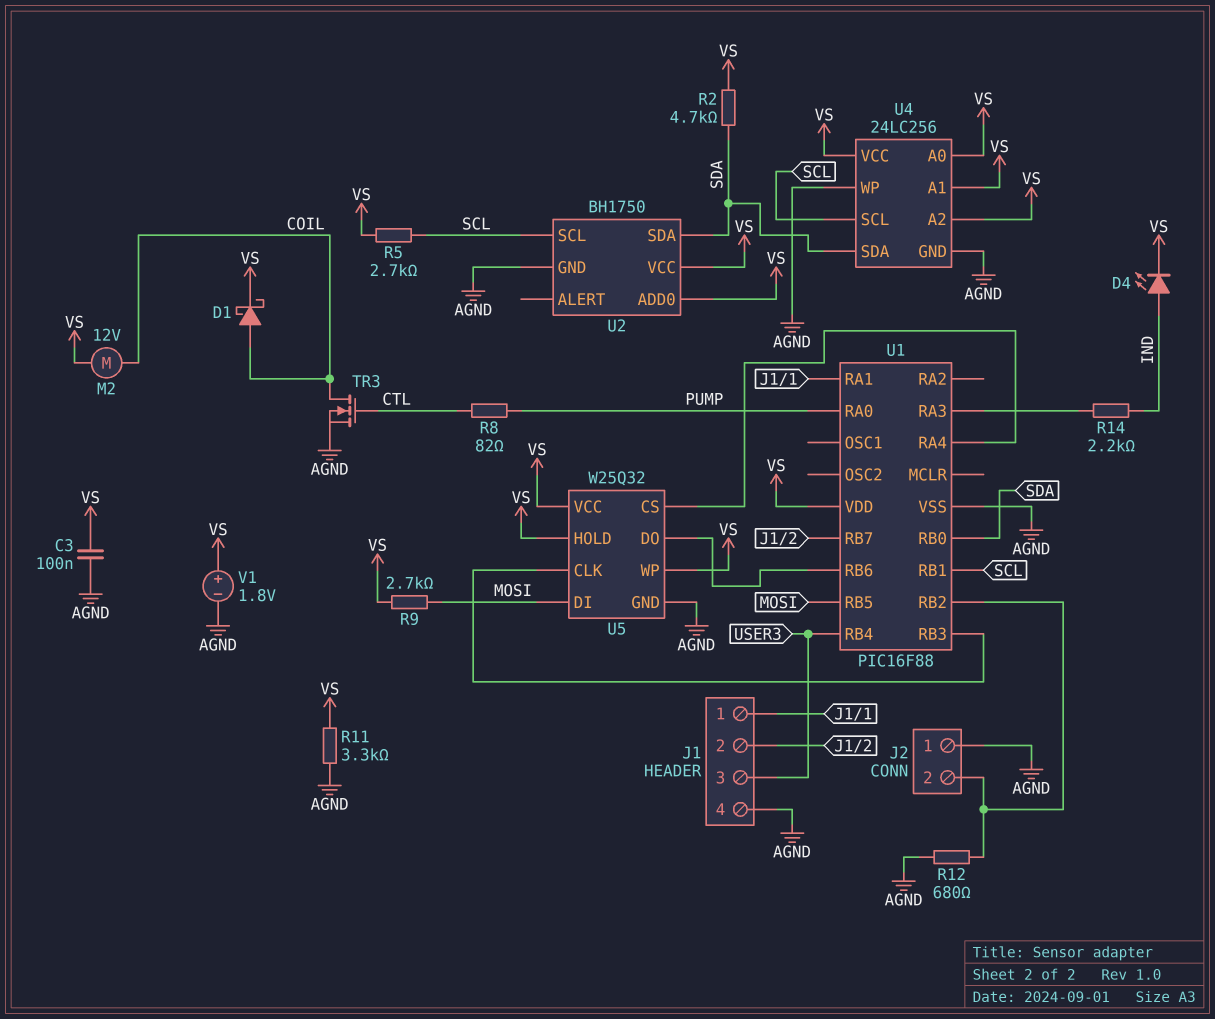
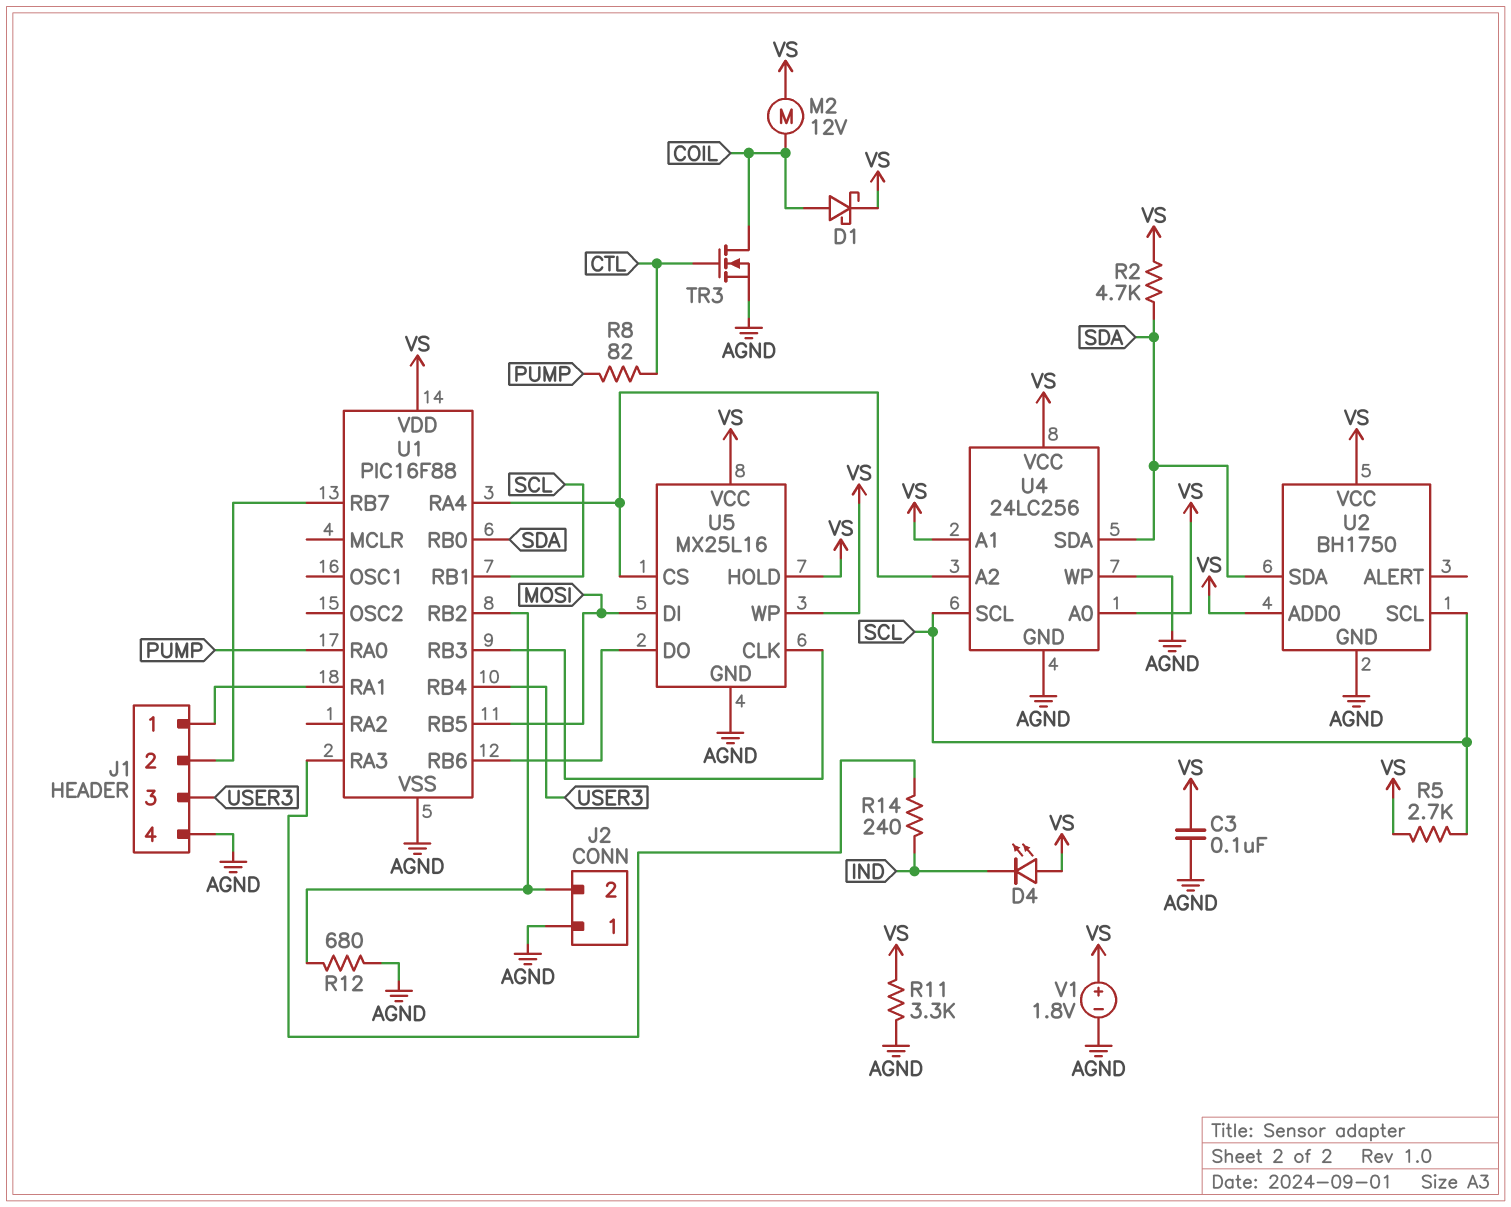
D4: LED (A IND, K VS) -> LED (A VS, K IND)
R9: 2.7k (MOSI, VS) -> none
R14: 2.2k (IND, U1/RA3) -> 240 (IND, U1/RA3)
U4 pin A2: VS -> U1/RA4
U5: W25Q32 -> MX25L16

